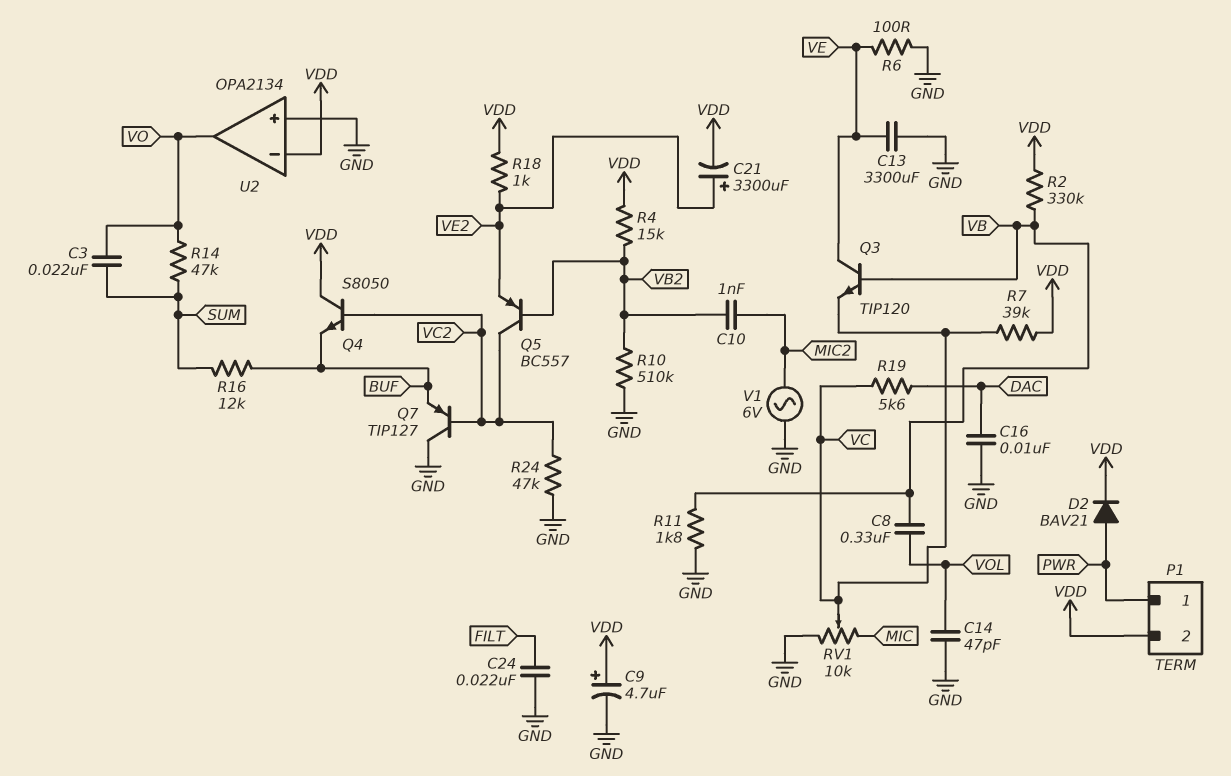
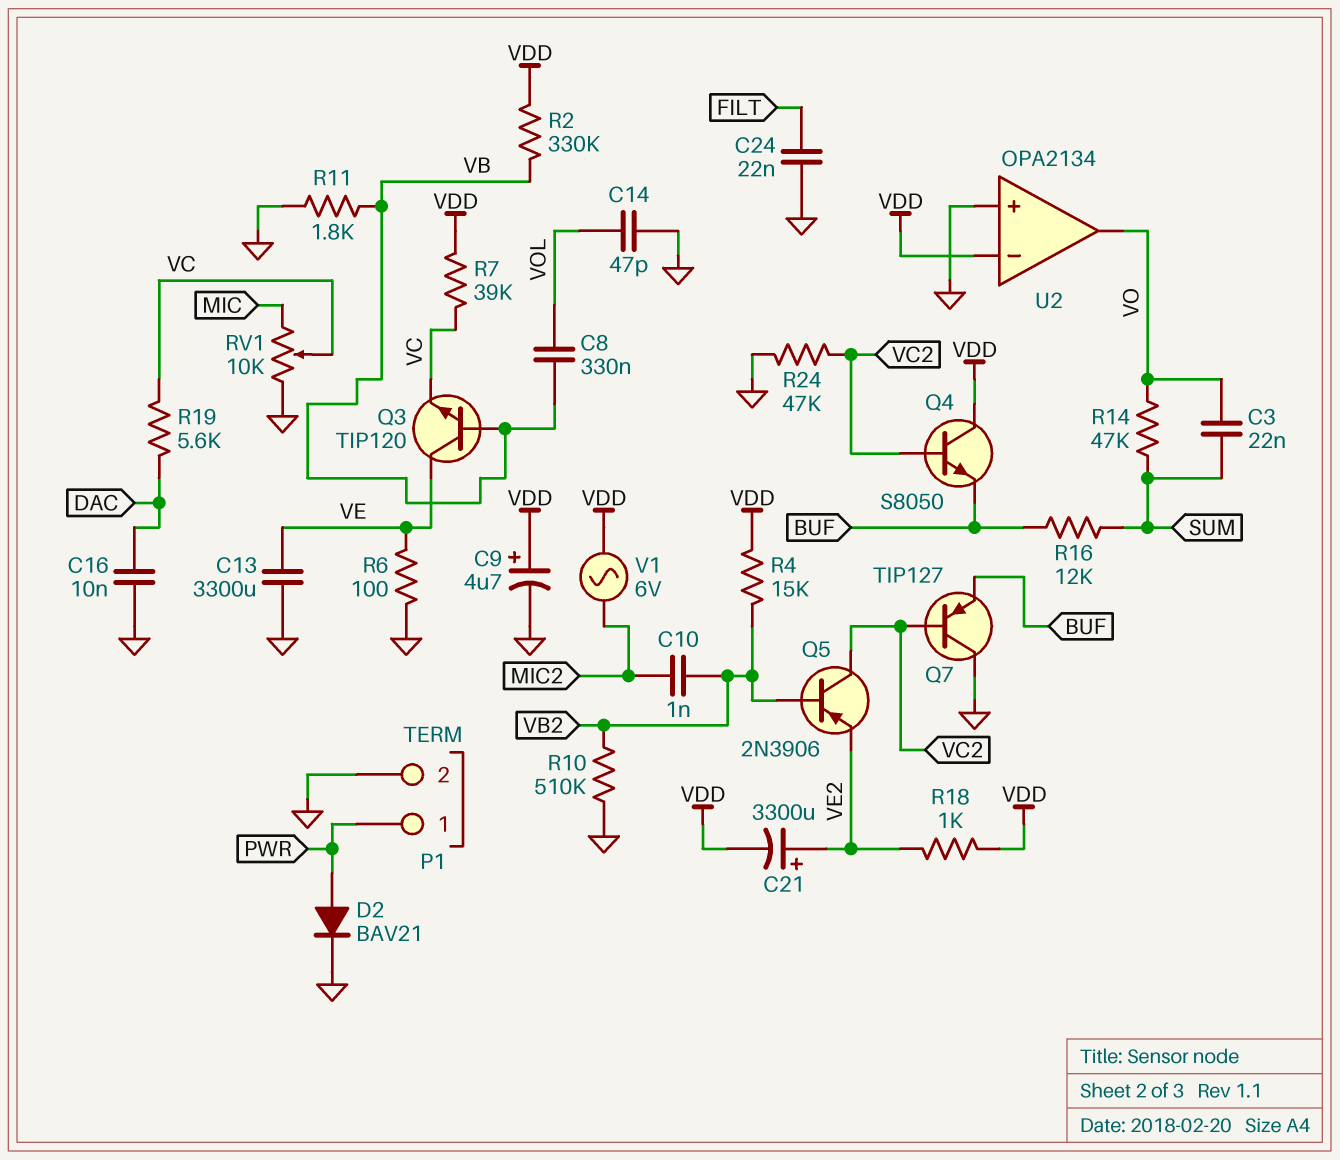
D2: diode BAV21 (A PWR, K VDD) -> diode BAV21 (A PWR, K GND)
P1 pin 2: VDD -> GND
Q5: PNP BC557 (B VB2, C VC2, E VE2) -> PNP 2N3906 (B VB2, C VC2, E VE2)
V1: AC 6V (GND, MIC2) -> AC 6V (MIC2, VDD)

